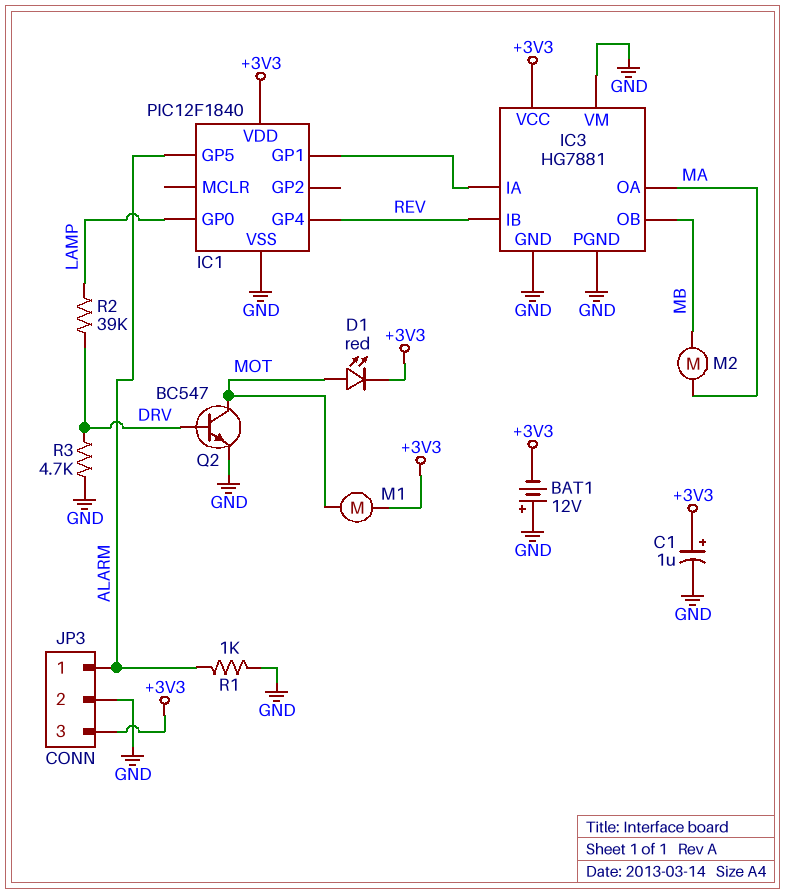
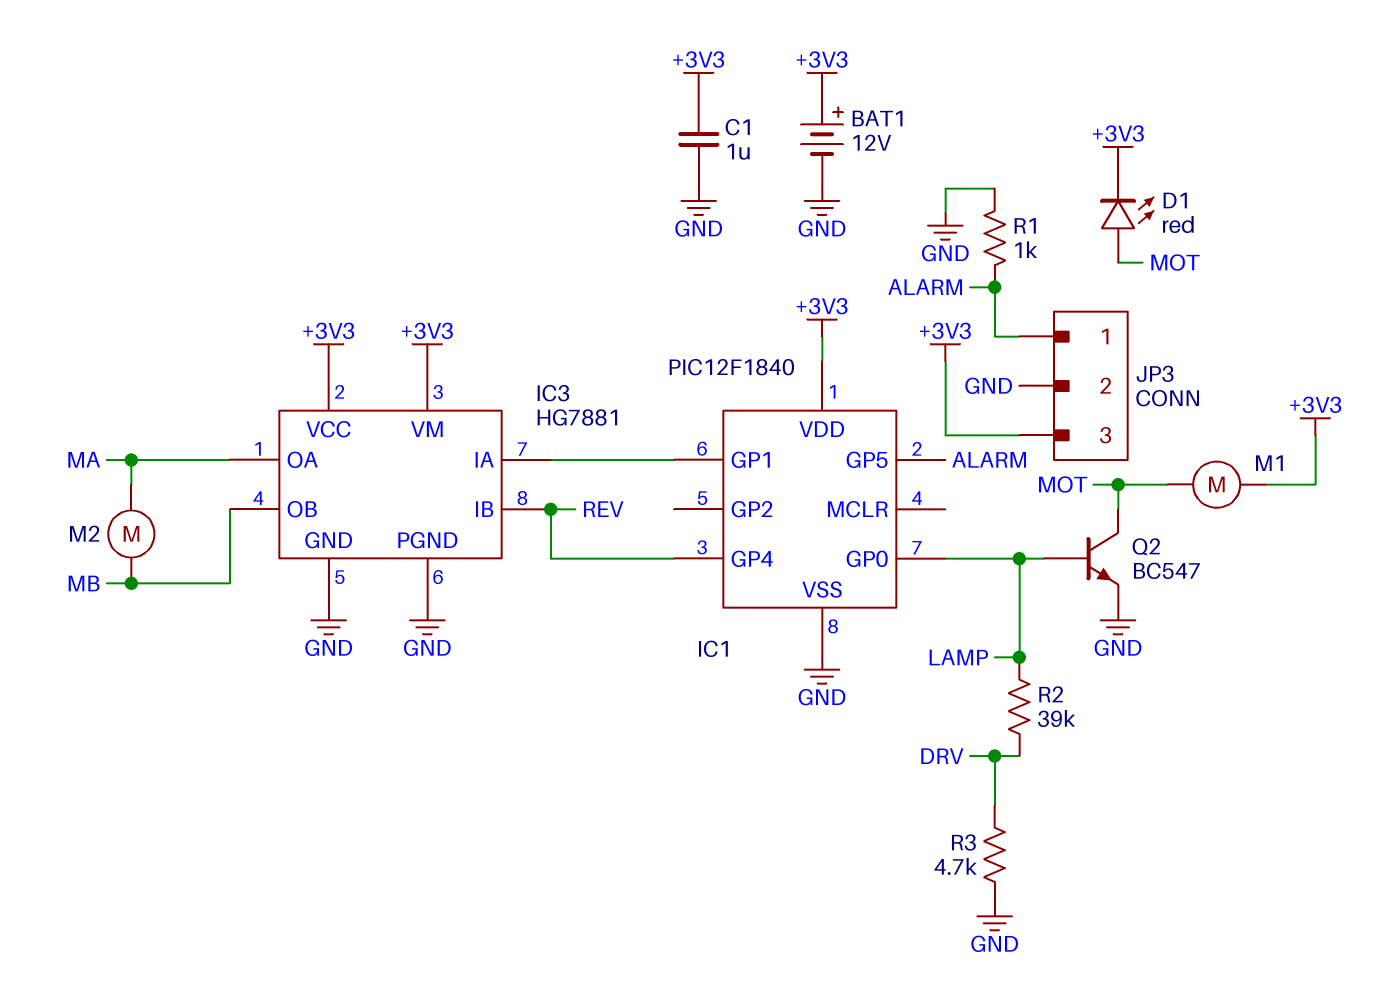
BAT1: 12V (plus GND, minus +3V3) -> 12V (plus +3V3, minus GND)
C1: 1uF (plus +3V3, minus GND) -> 1uF (+3V3, GND)
IC3 pin VM: GND -> +3V3
Q2: NPN BC547 (B DRV, C MOT, E GND) -> NPN BC547 (B LAMP, C MOT, E GND)

